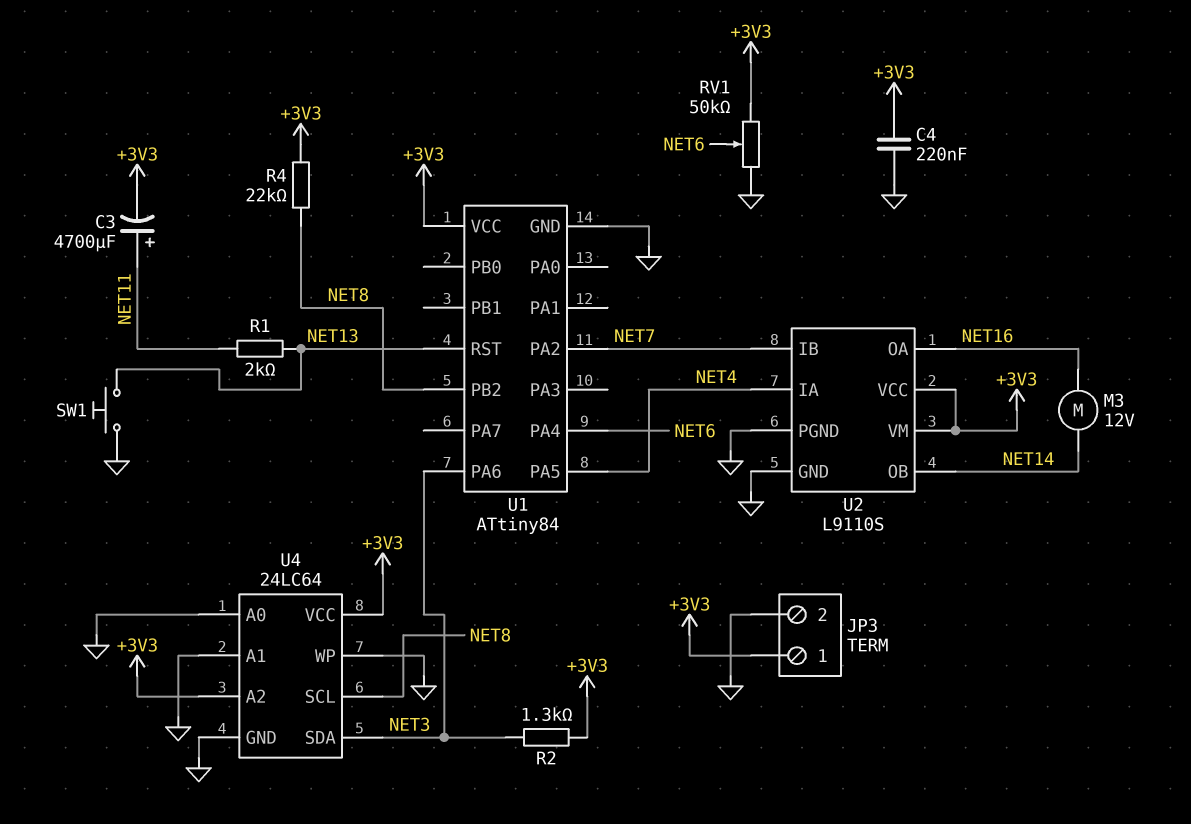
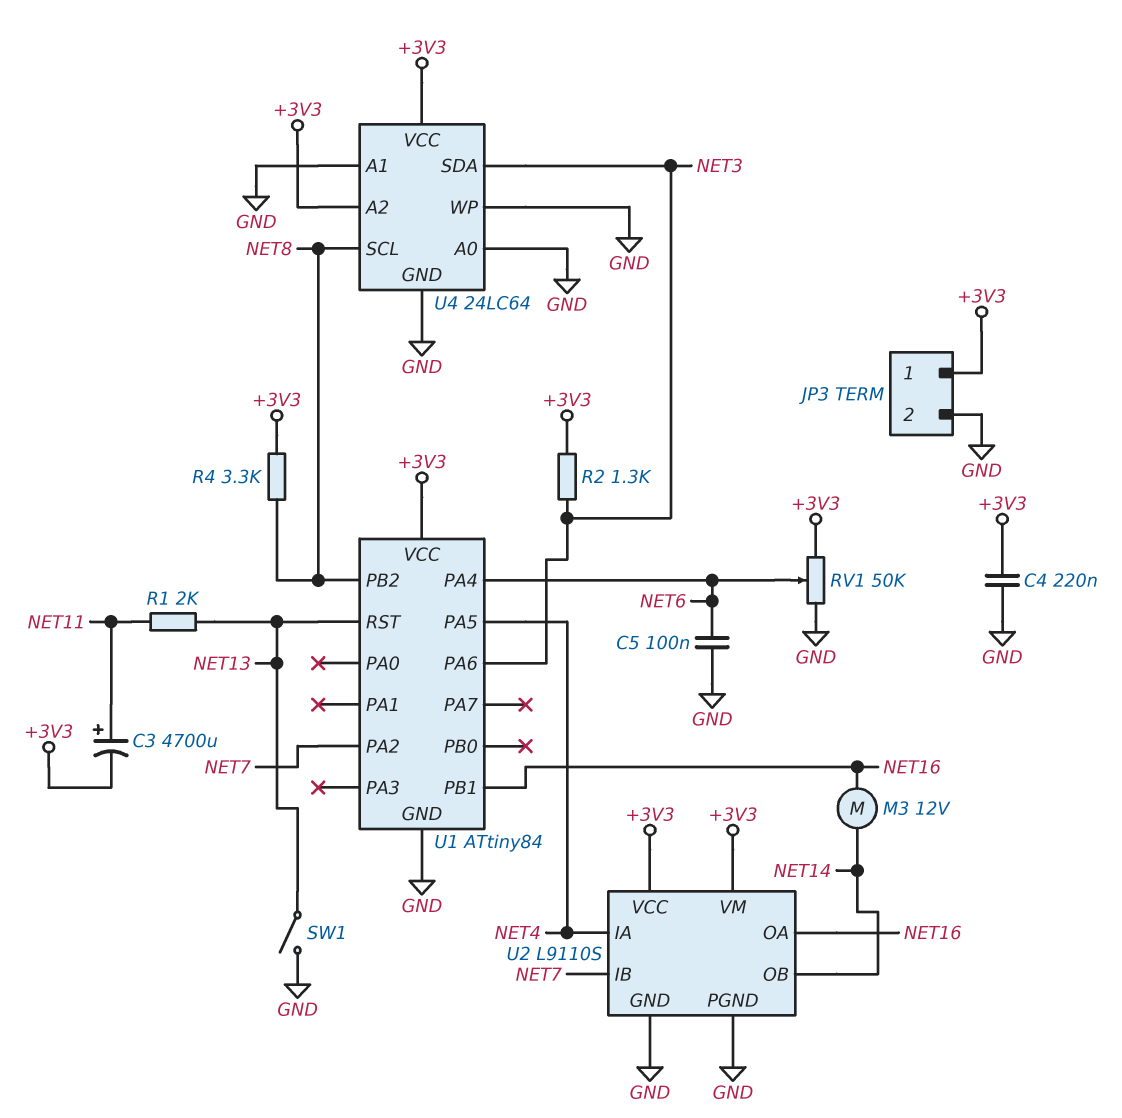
C5: none -> 100nF (GND, NET6)
R4: 22k (+3V3, NET8) -> 3.3k (+3V3, NET8)
SW1: button (GND, NET13) -> switch (GND, NET13)
U1 pin PB1: none -> NET16

